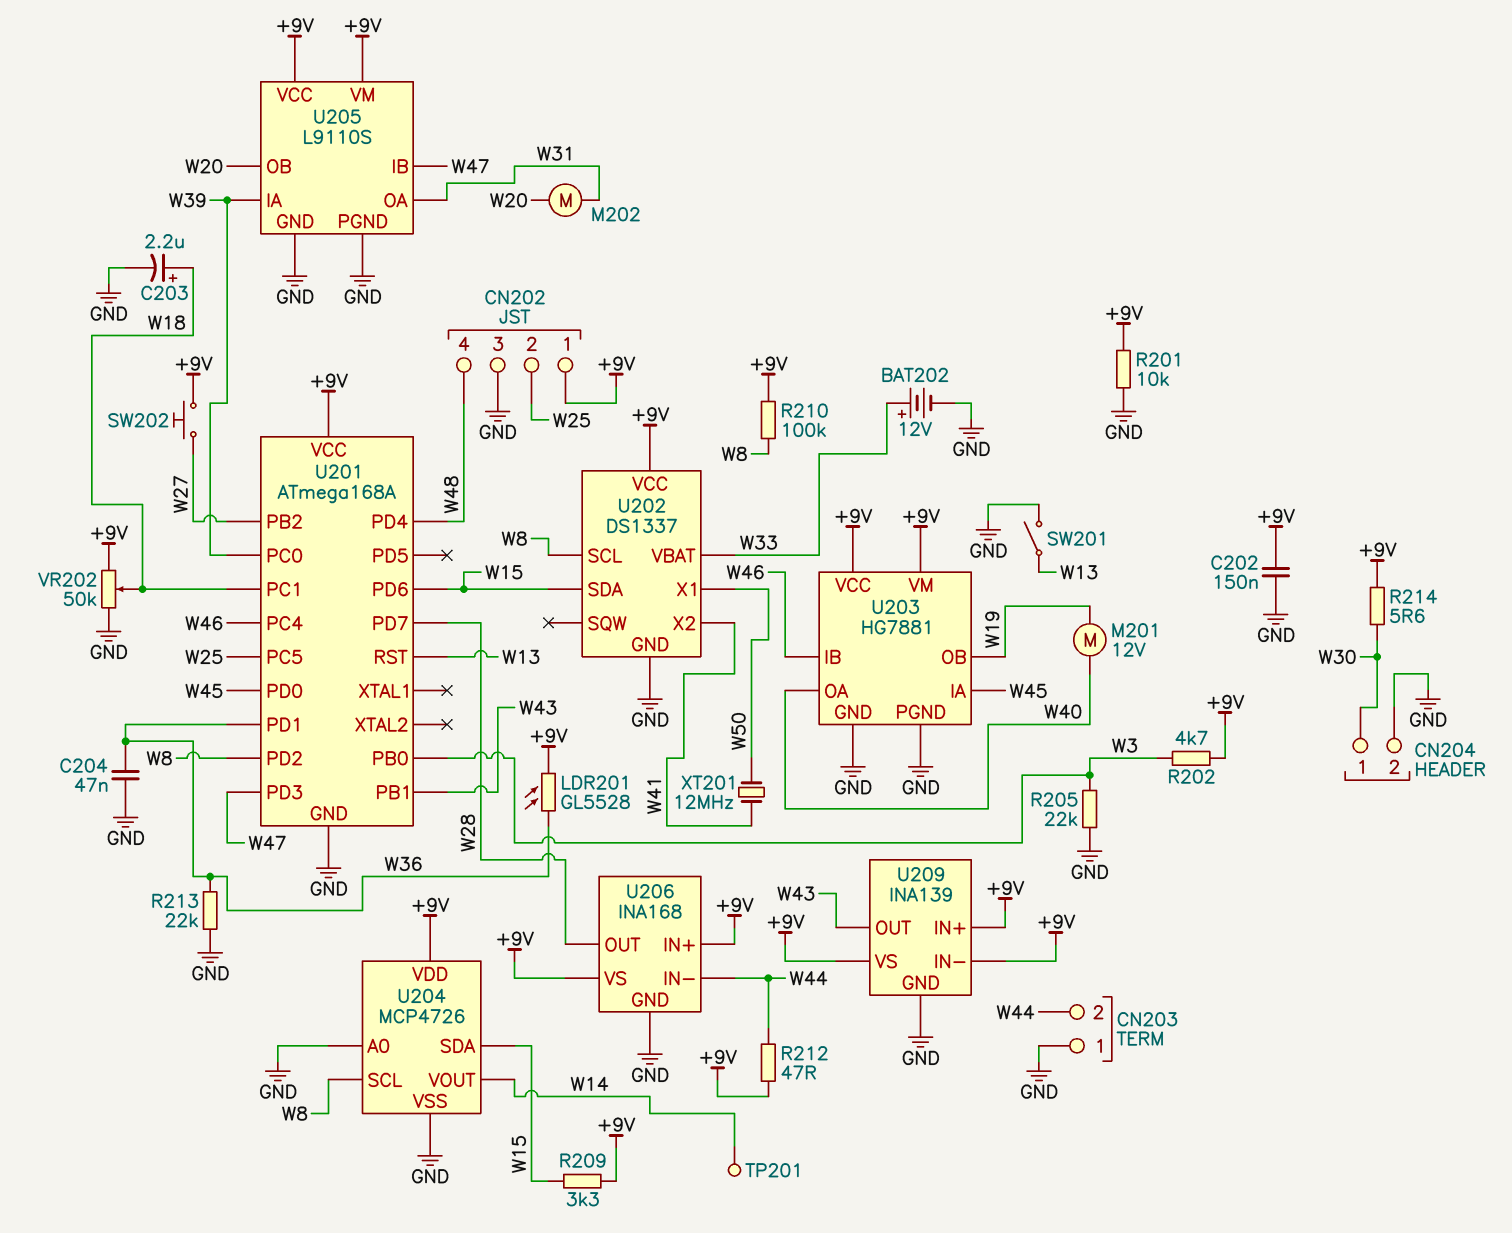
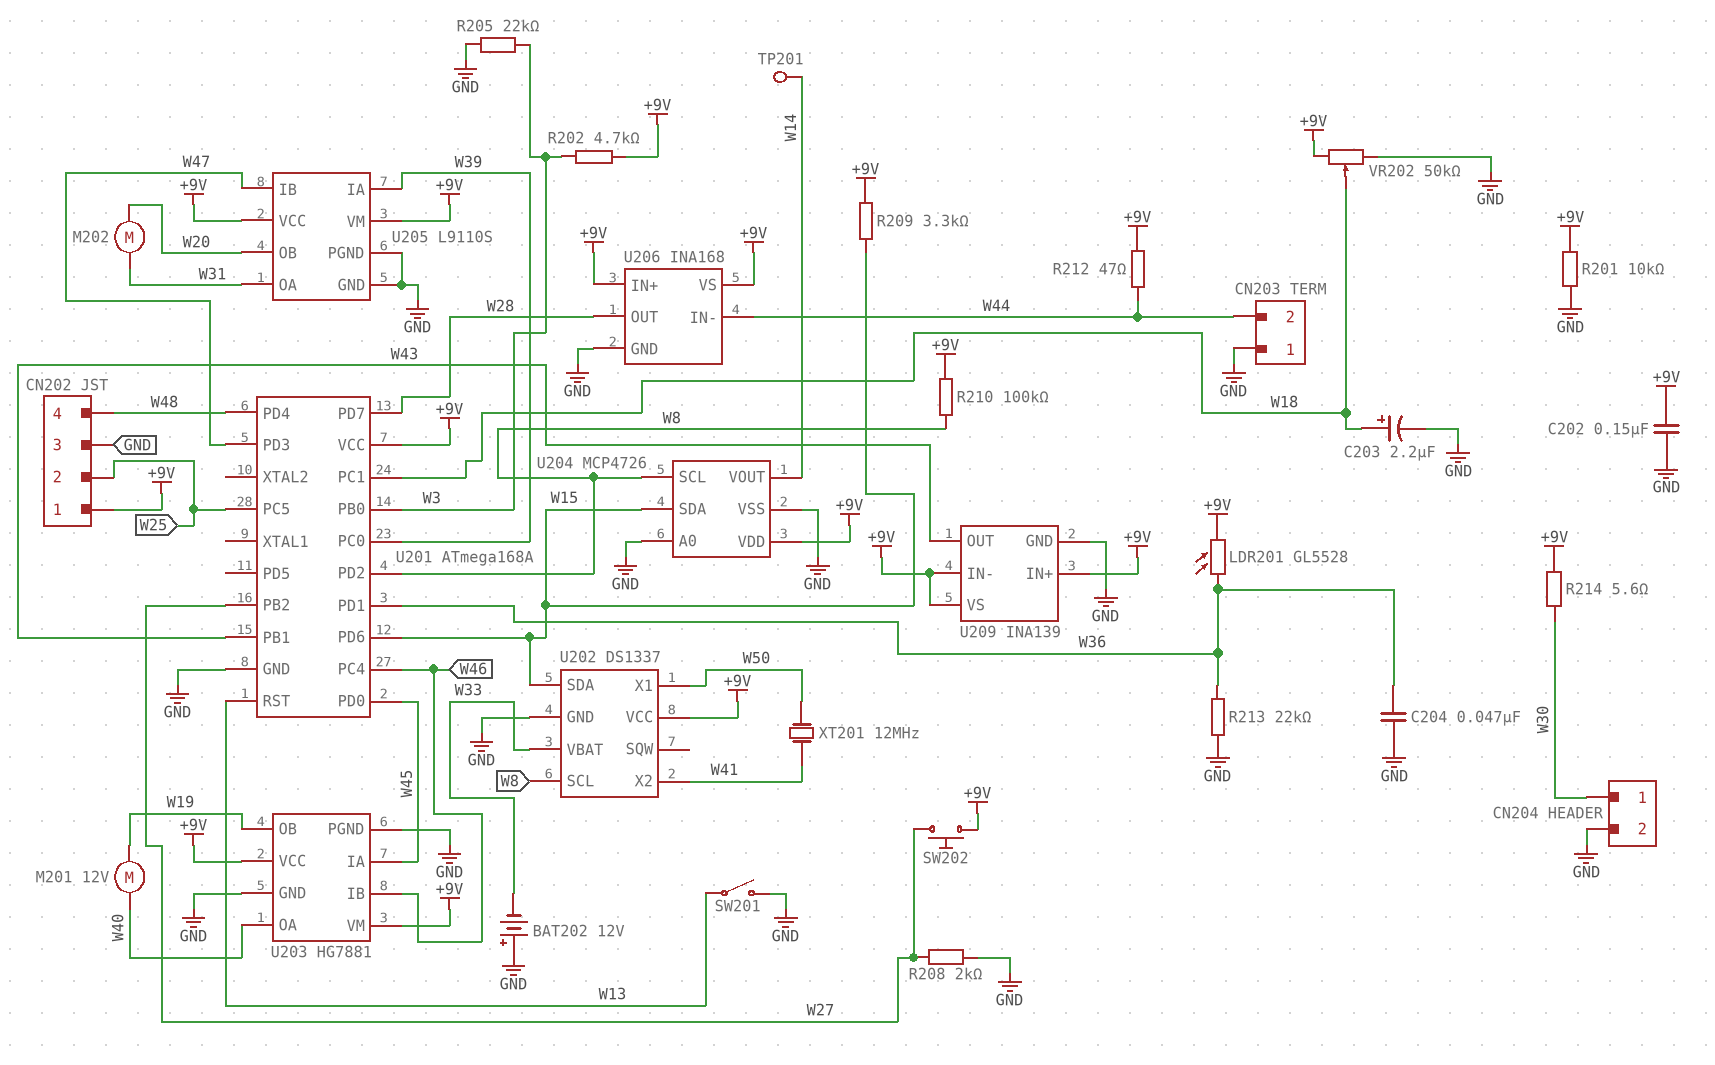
BAT202: 12V (plus W33, minus GND) -> 12V (plus GND, minus W33)
R208: none -> 2k (GND, W27)

